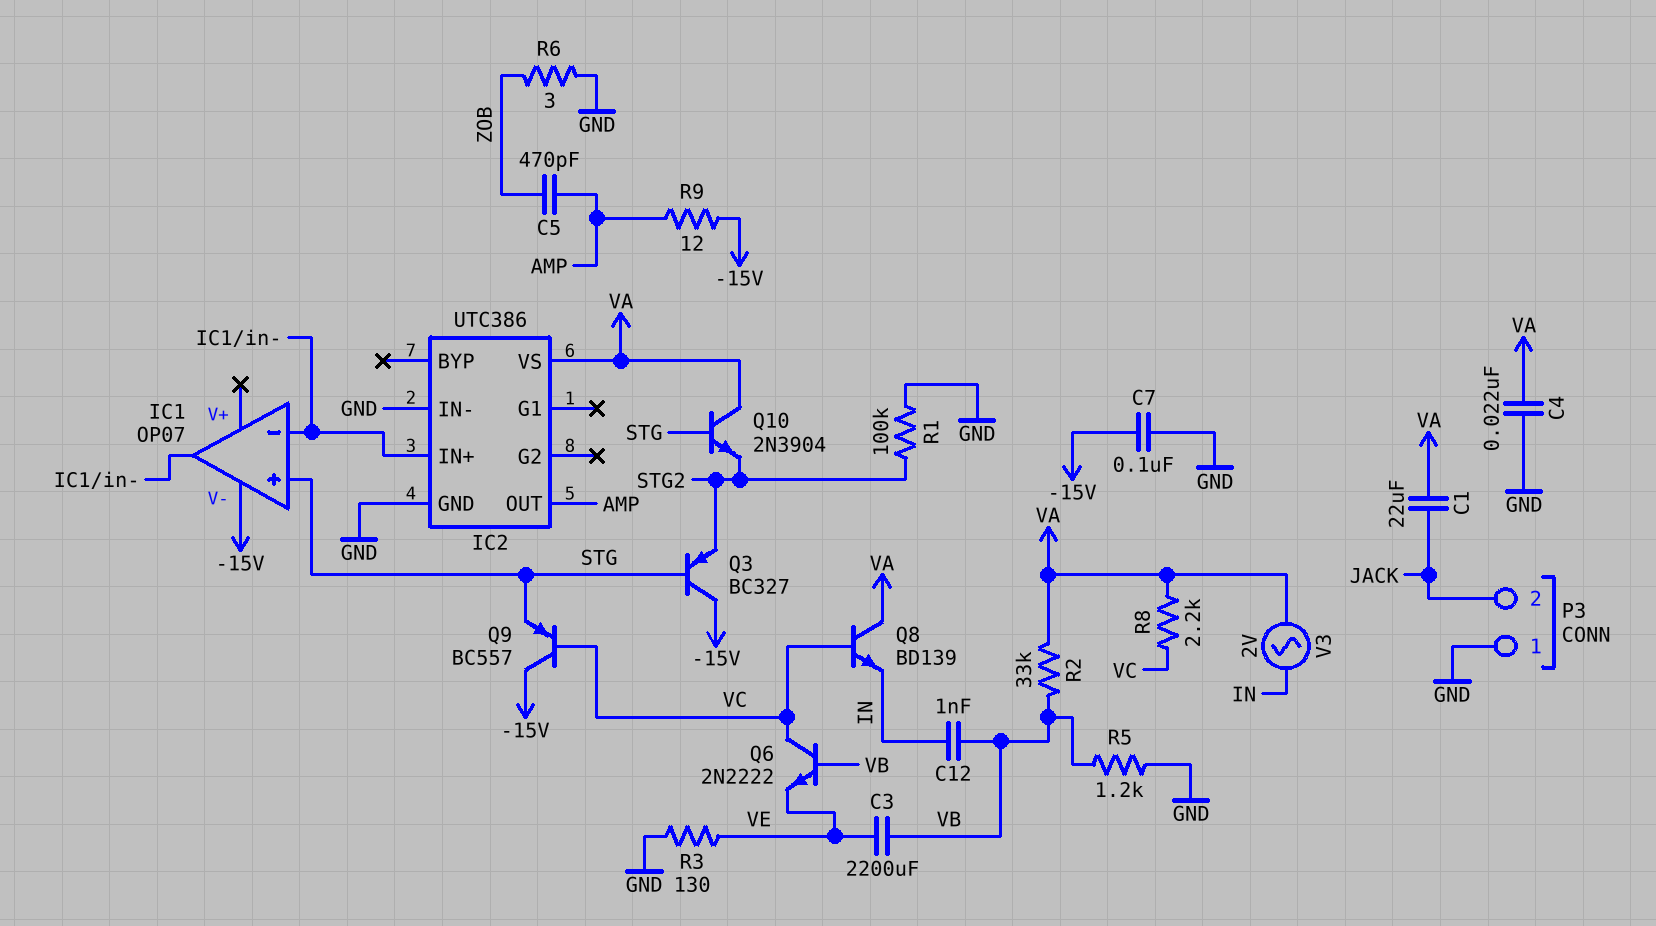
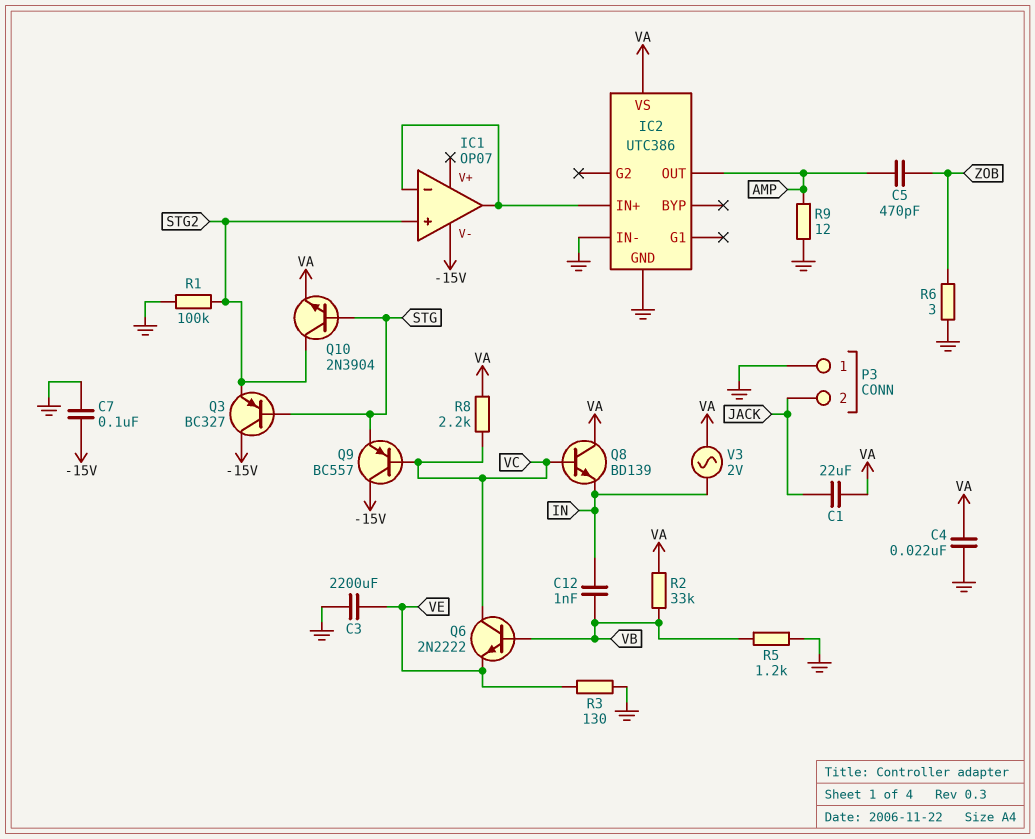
C3: 2200uF (VB, VE) -> 2200uF (GND, VE)
IC1 pin in+: STG -> STG2
Q10: NPN 2N3904 (B STG, C VA, E STG2) -> NPN 2N3904 (B STG, C STG2, E VA)
R9: 12 (-15V, AMP) -> 12 (AMP, GND)

